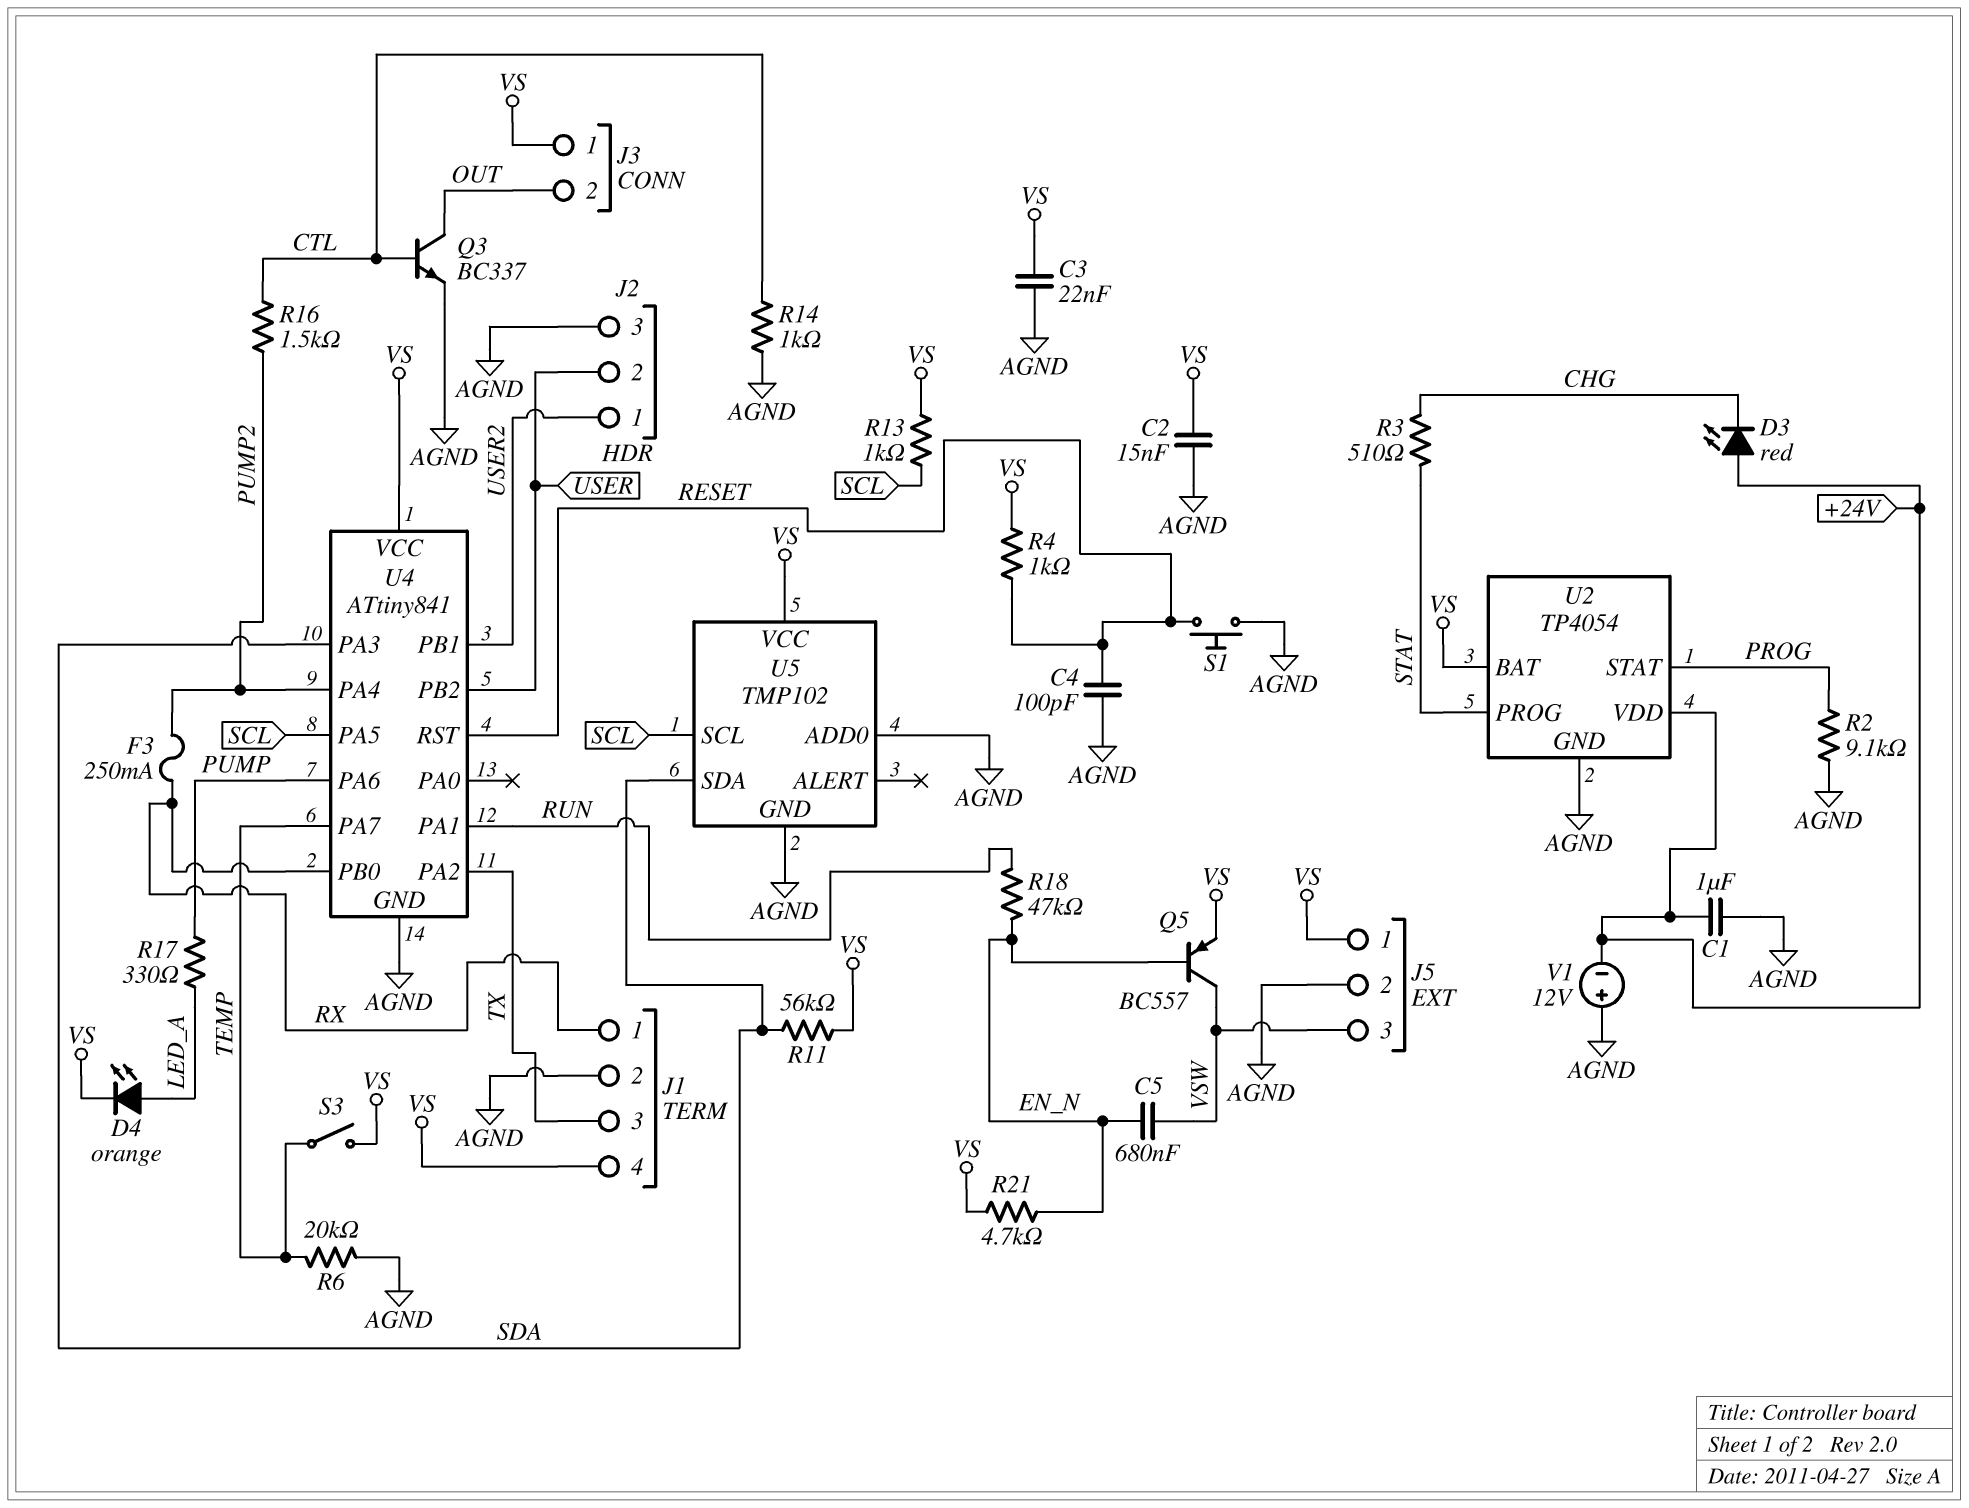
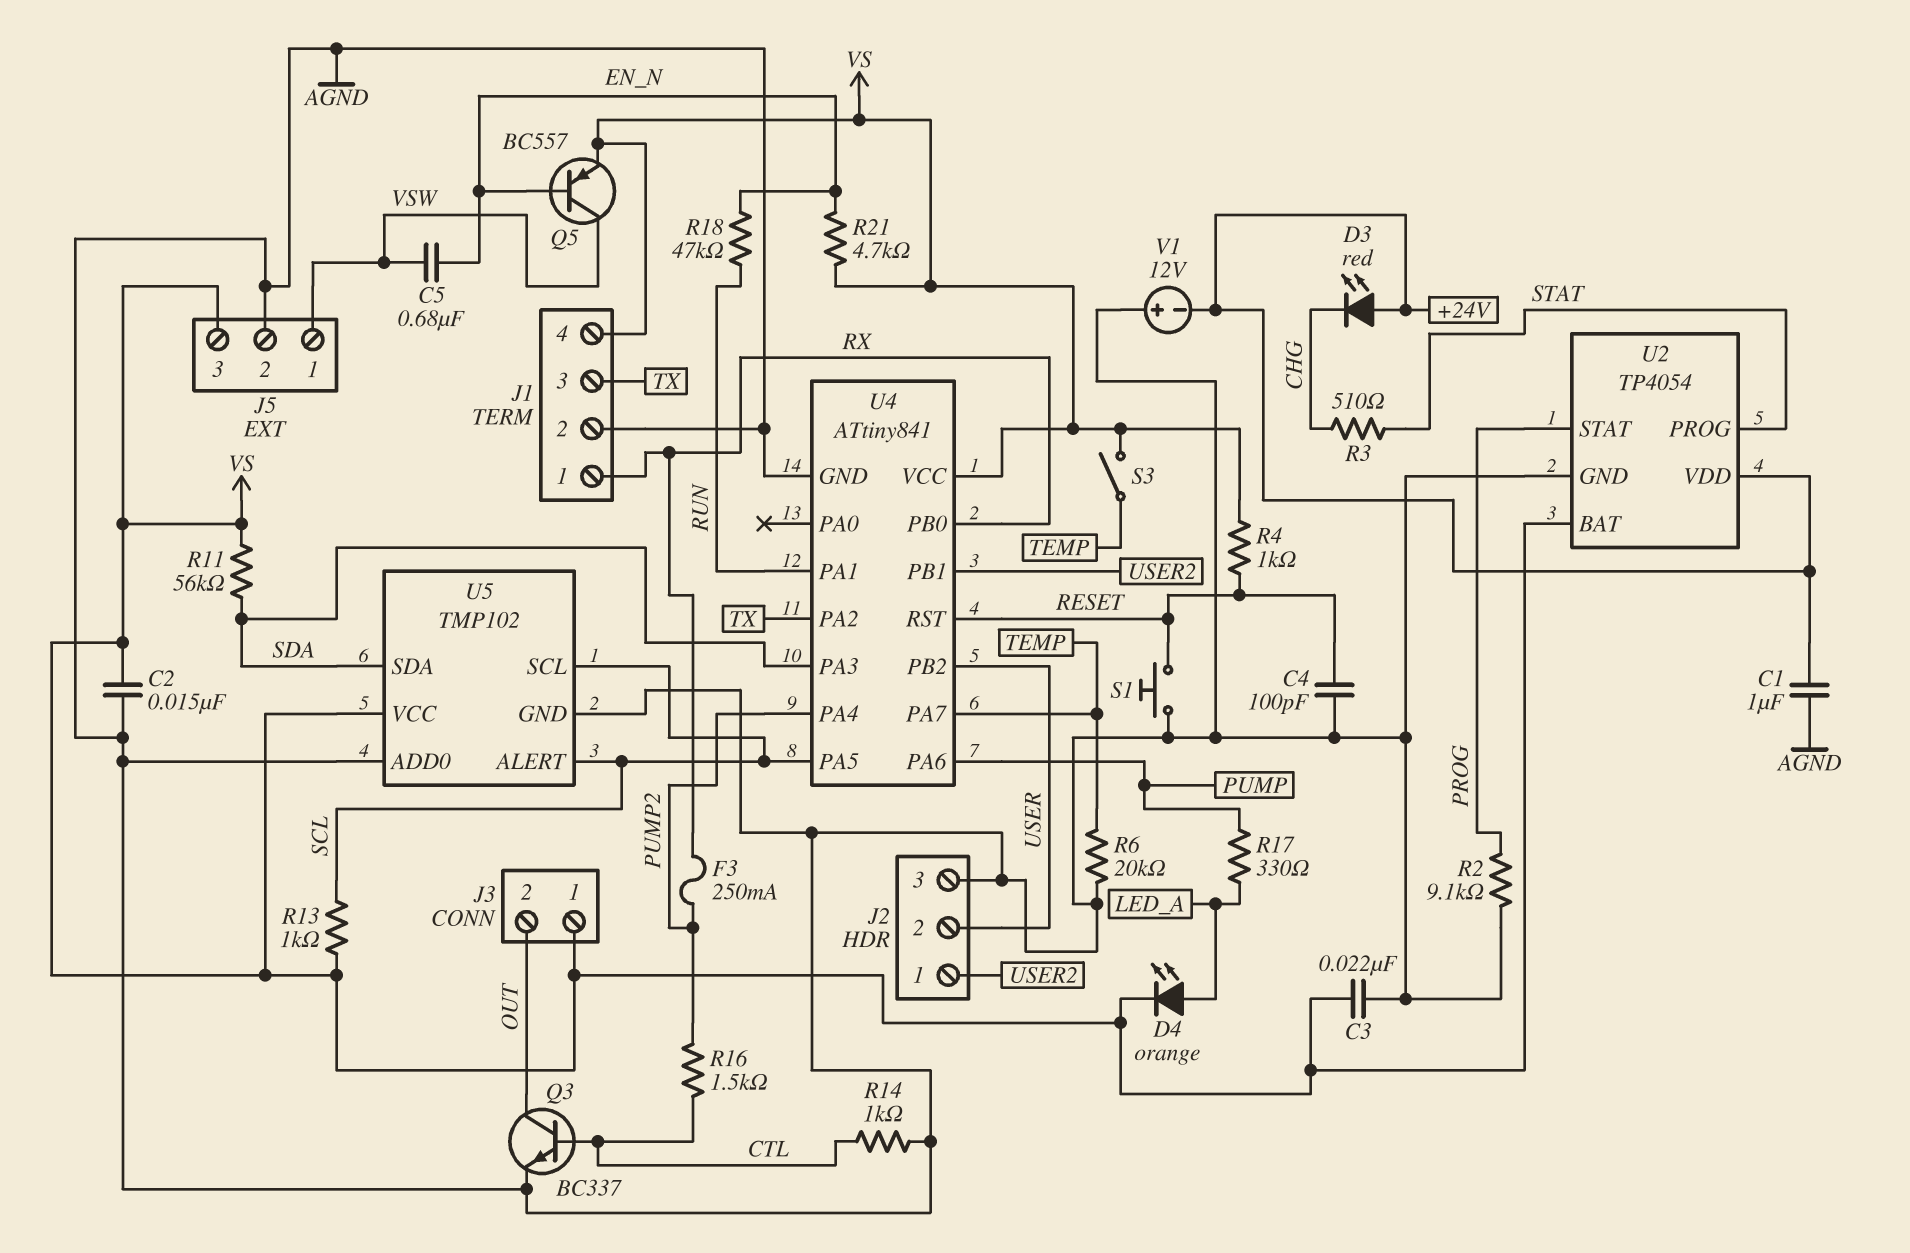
J5 pin 1: VS -> VSW
J5 pin 3: VSW -> VS
U5 pin ALERT: none -> SCL

